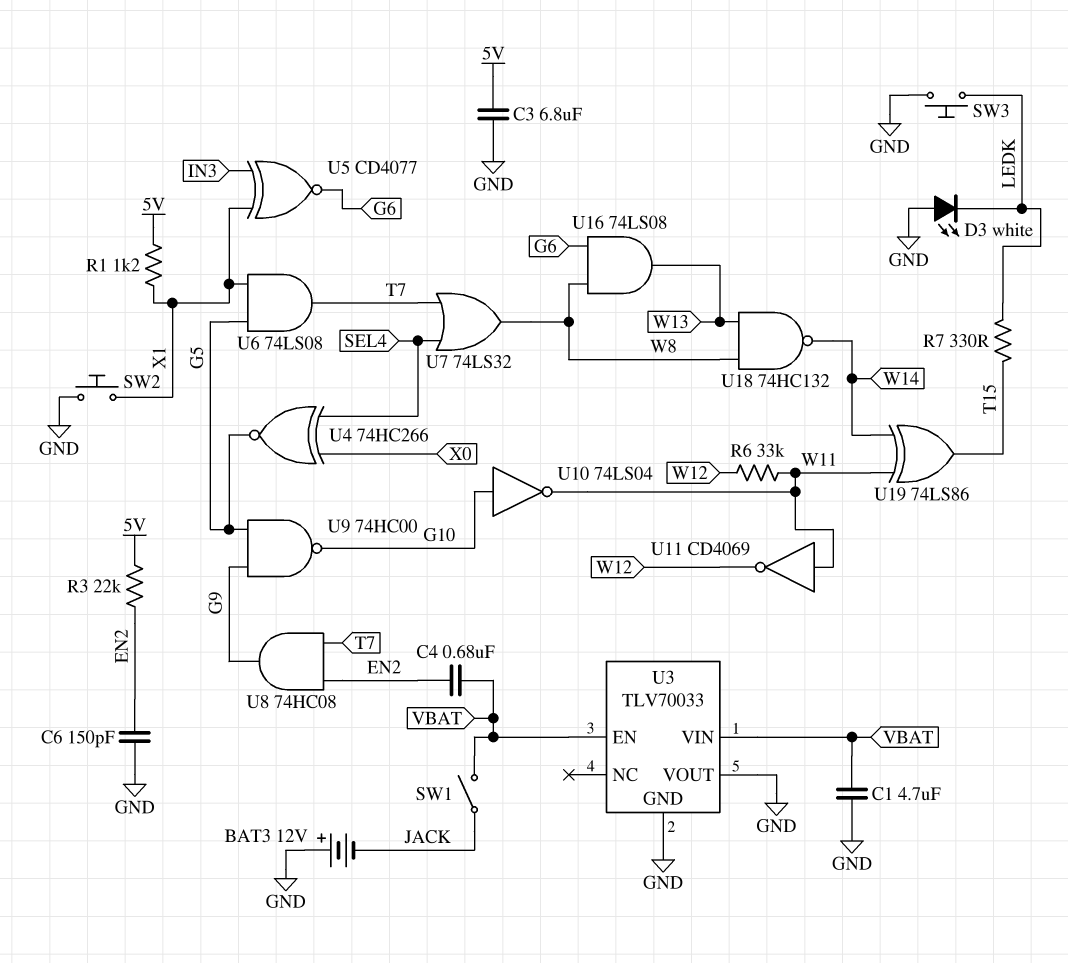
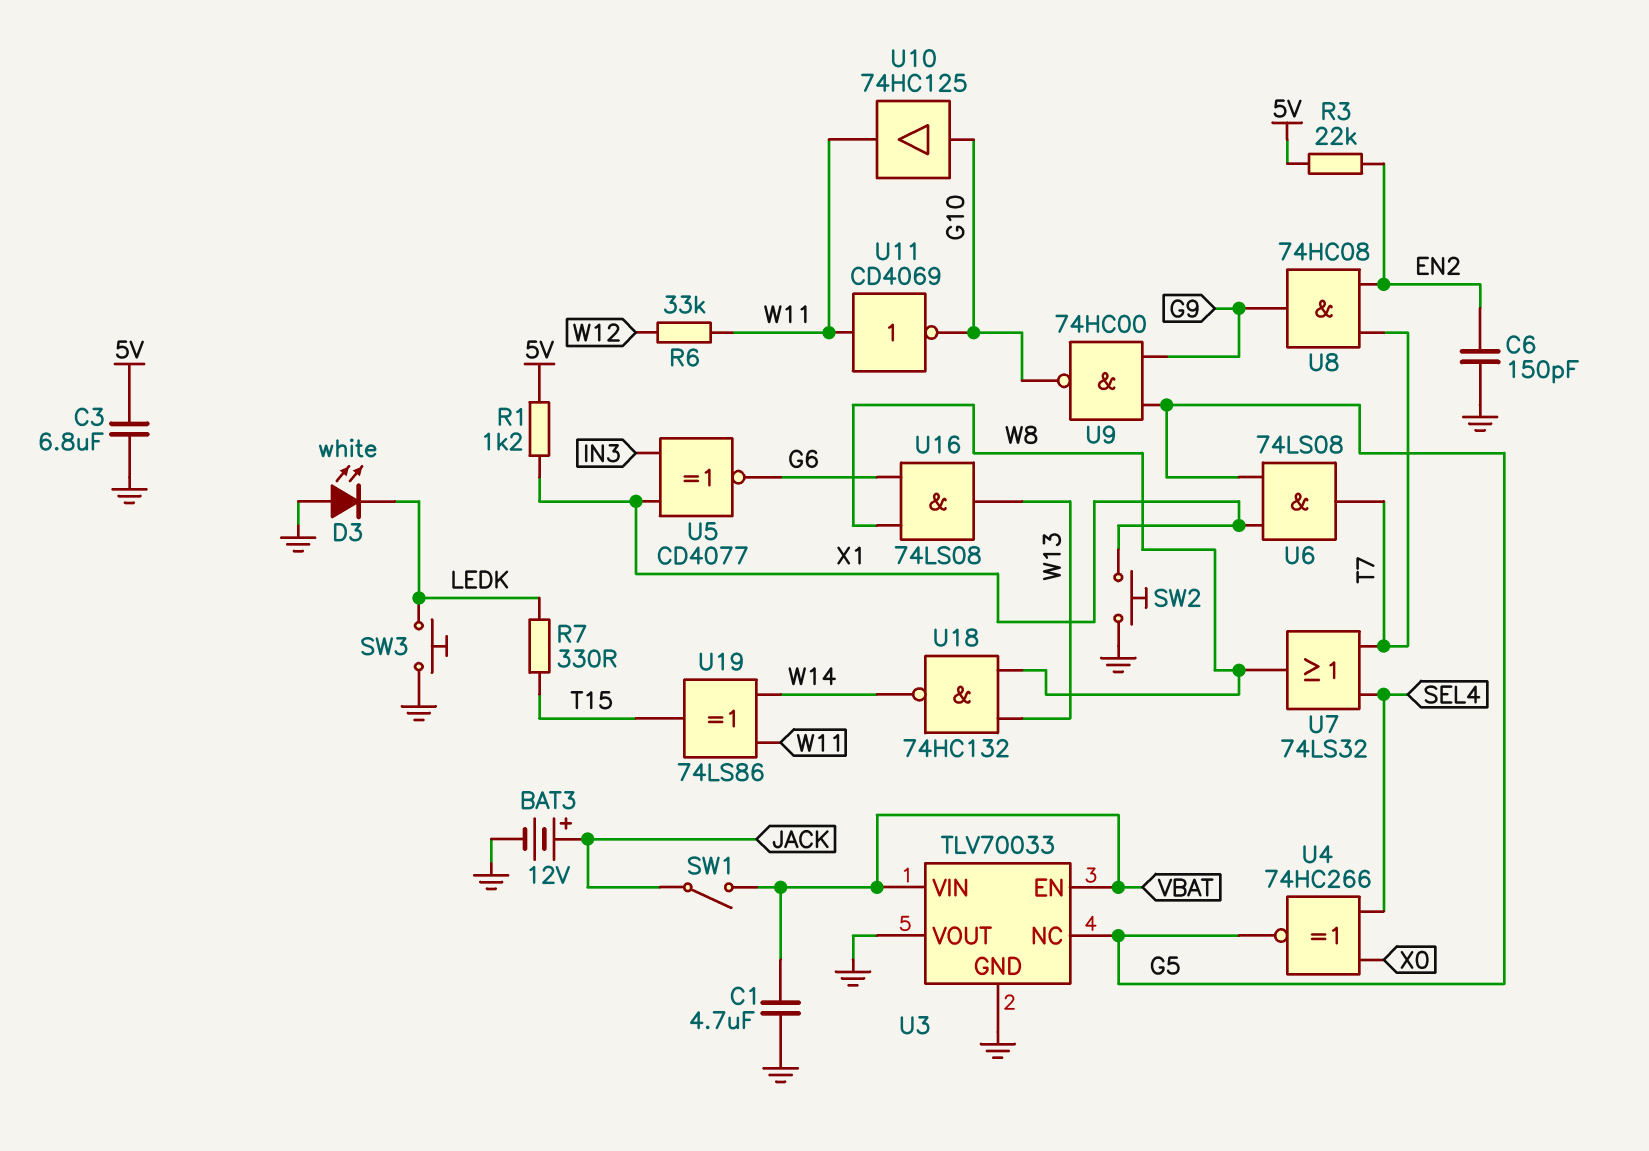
BAT3: 12V (plus GND, minus JACK) -> 12V (plus JACK, minus GND)
C4: 680nF (EN2, VBAT) -> none
U3 pin NC: none -> G5
U10: NOT 74LS04 (in G10, out W11) -> buffer 74HC125 (in G10, out W11)
U11: NOT CD4069 (in W11, out W12) -> NOT CD4069 (in W11, out G10)

